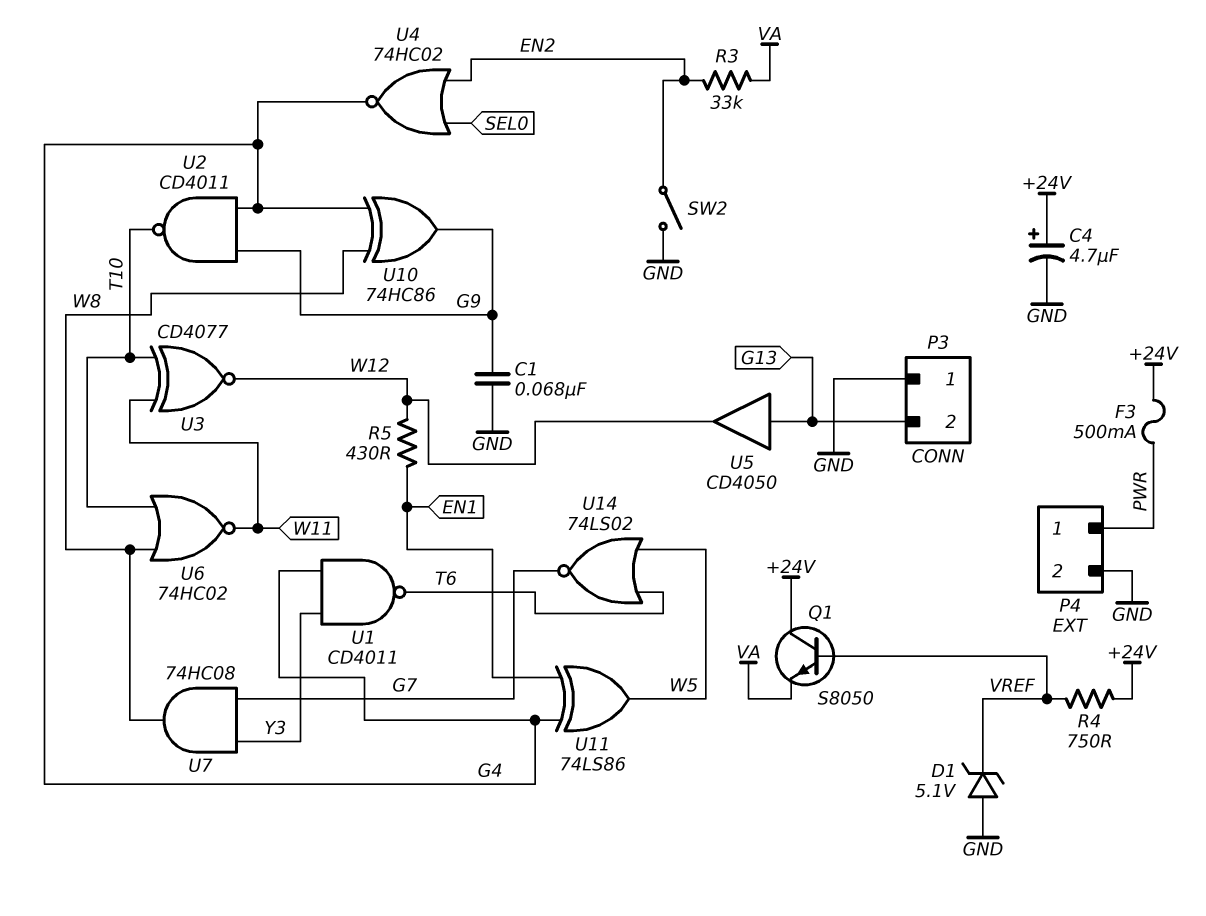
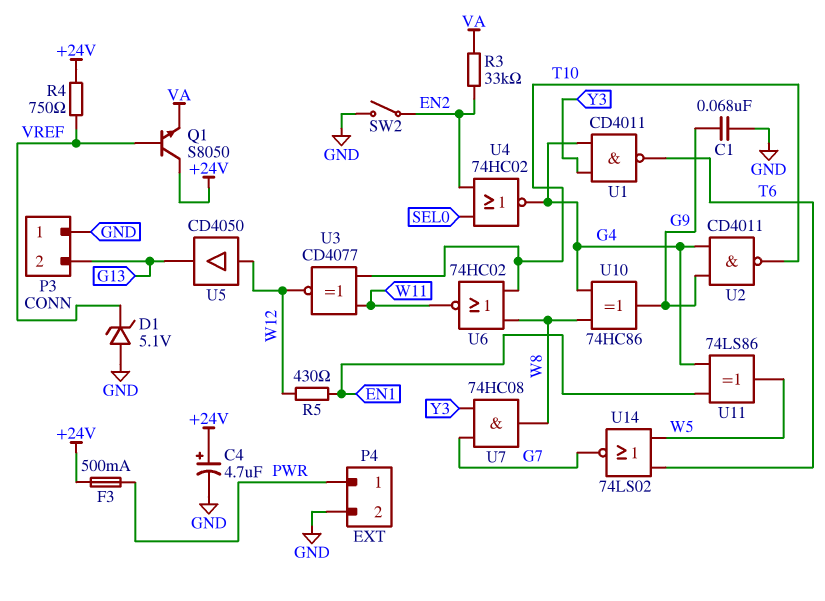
U5: buffer CD4050 (in G13, out W12) -> buffer CD4050 (in W12, out G13)

